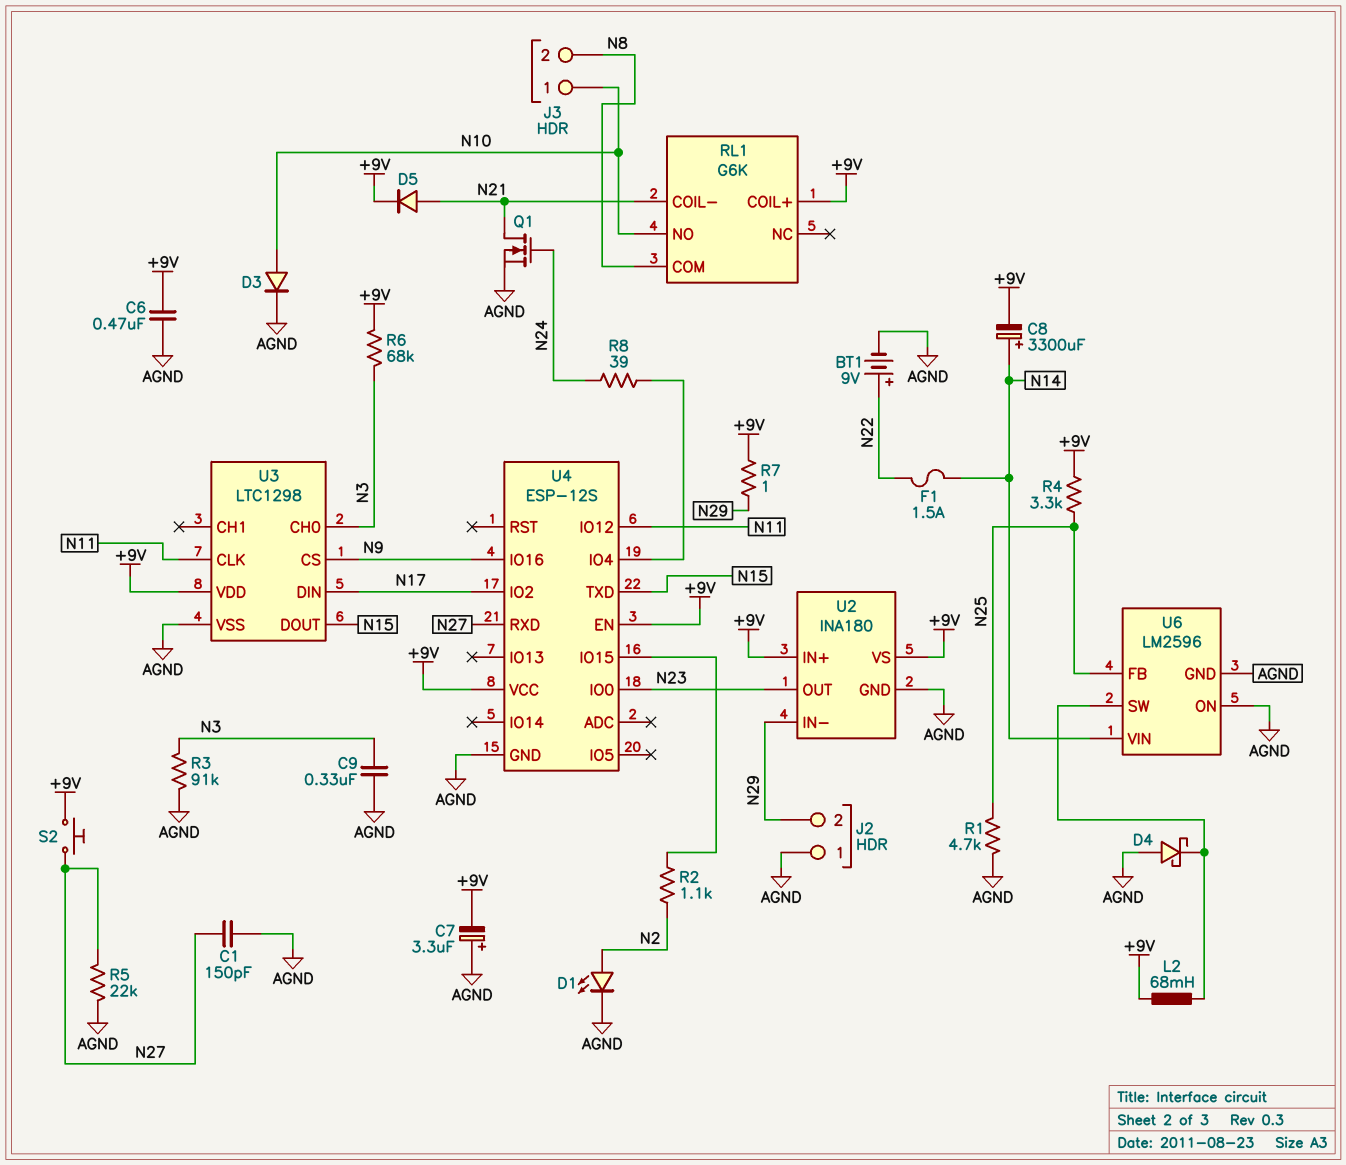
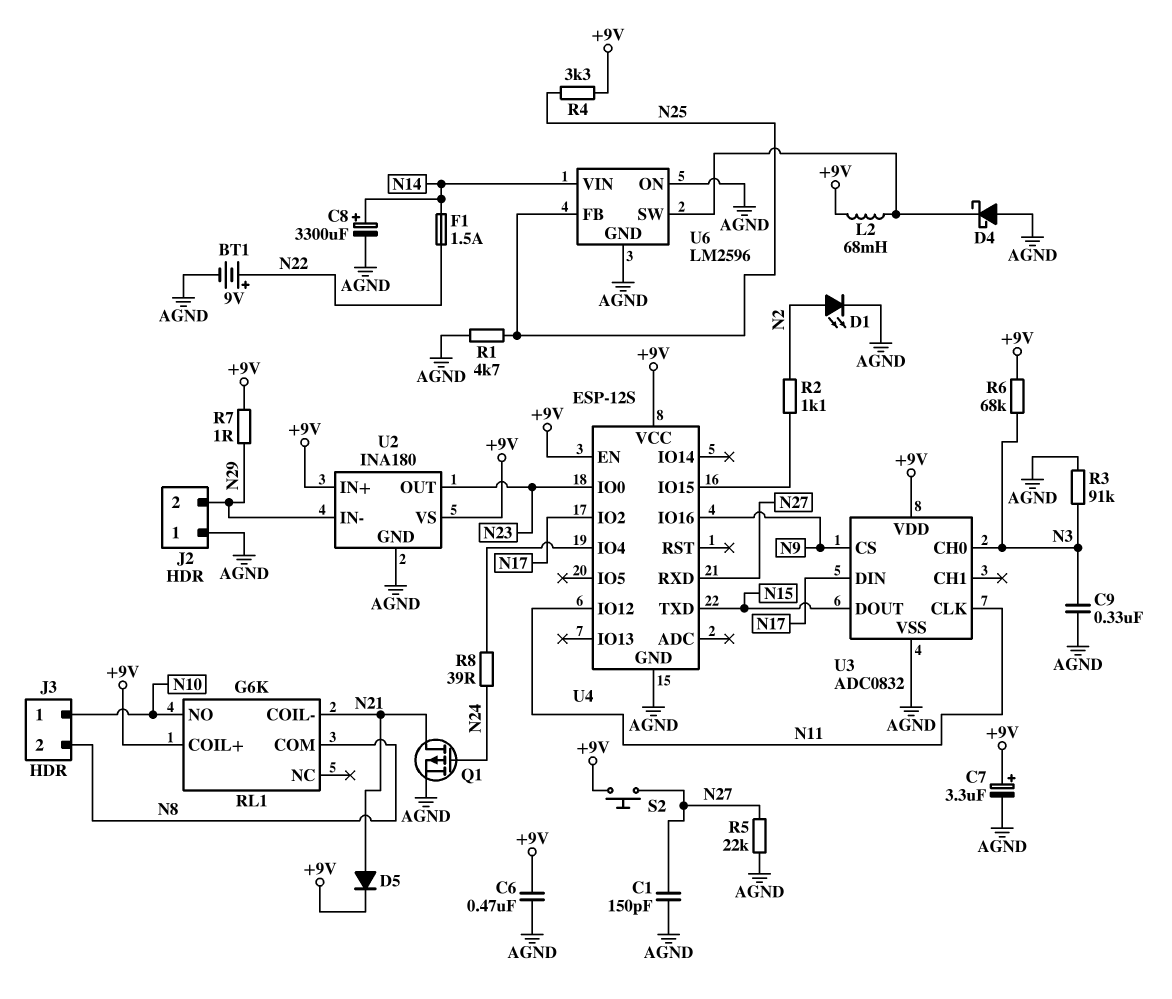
C7: 3.3uF (plus AGND, minus +9V) -> 3.3uF (plus +9V, minus AGND)
C8: 3300uF (plus N14, minus +9V) -> 3300uF (plus N14, minus AGND)
D3: diode (A N10, K AGND) -> none
Q1: NMOS (G N24, D N21, S AGND) -> PMOS (G N24, D N21, S AGND)
U3: LTC1298 -> ADC0832

